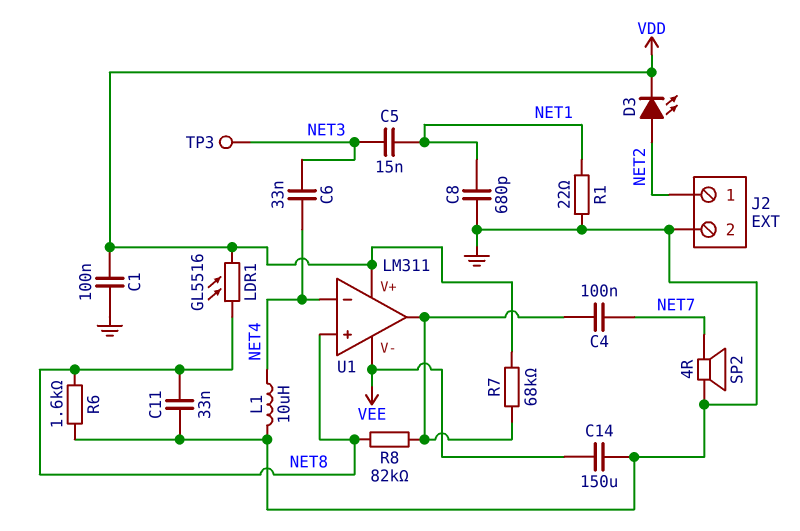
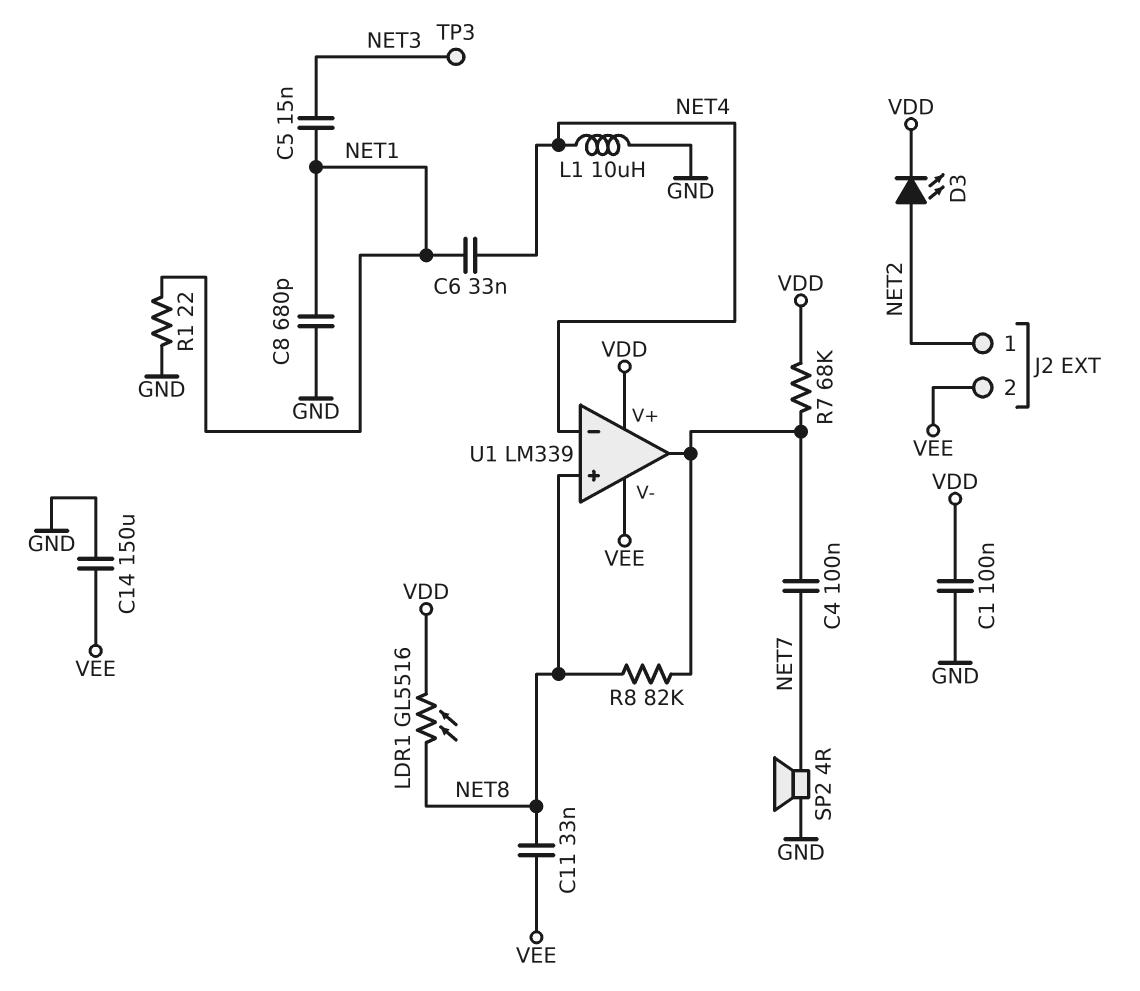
C6: 33nF (NET3, NET4) -> 33nF (NET1, NET4)
C11: 33nF (GND, NET8) -> 33nF (NET8, VEE)
J2 pin 2: GND -> VEE
R6: 1.6k (GND, NET8) -> none
U1: LM311 -> LM339

